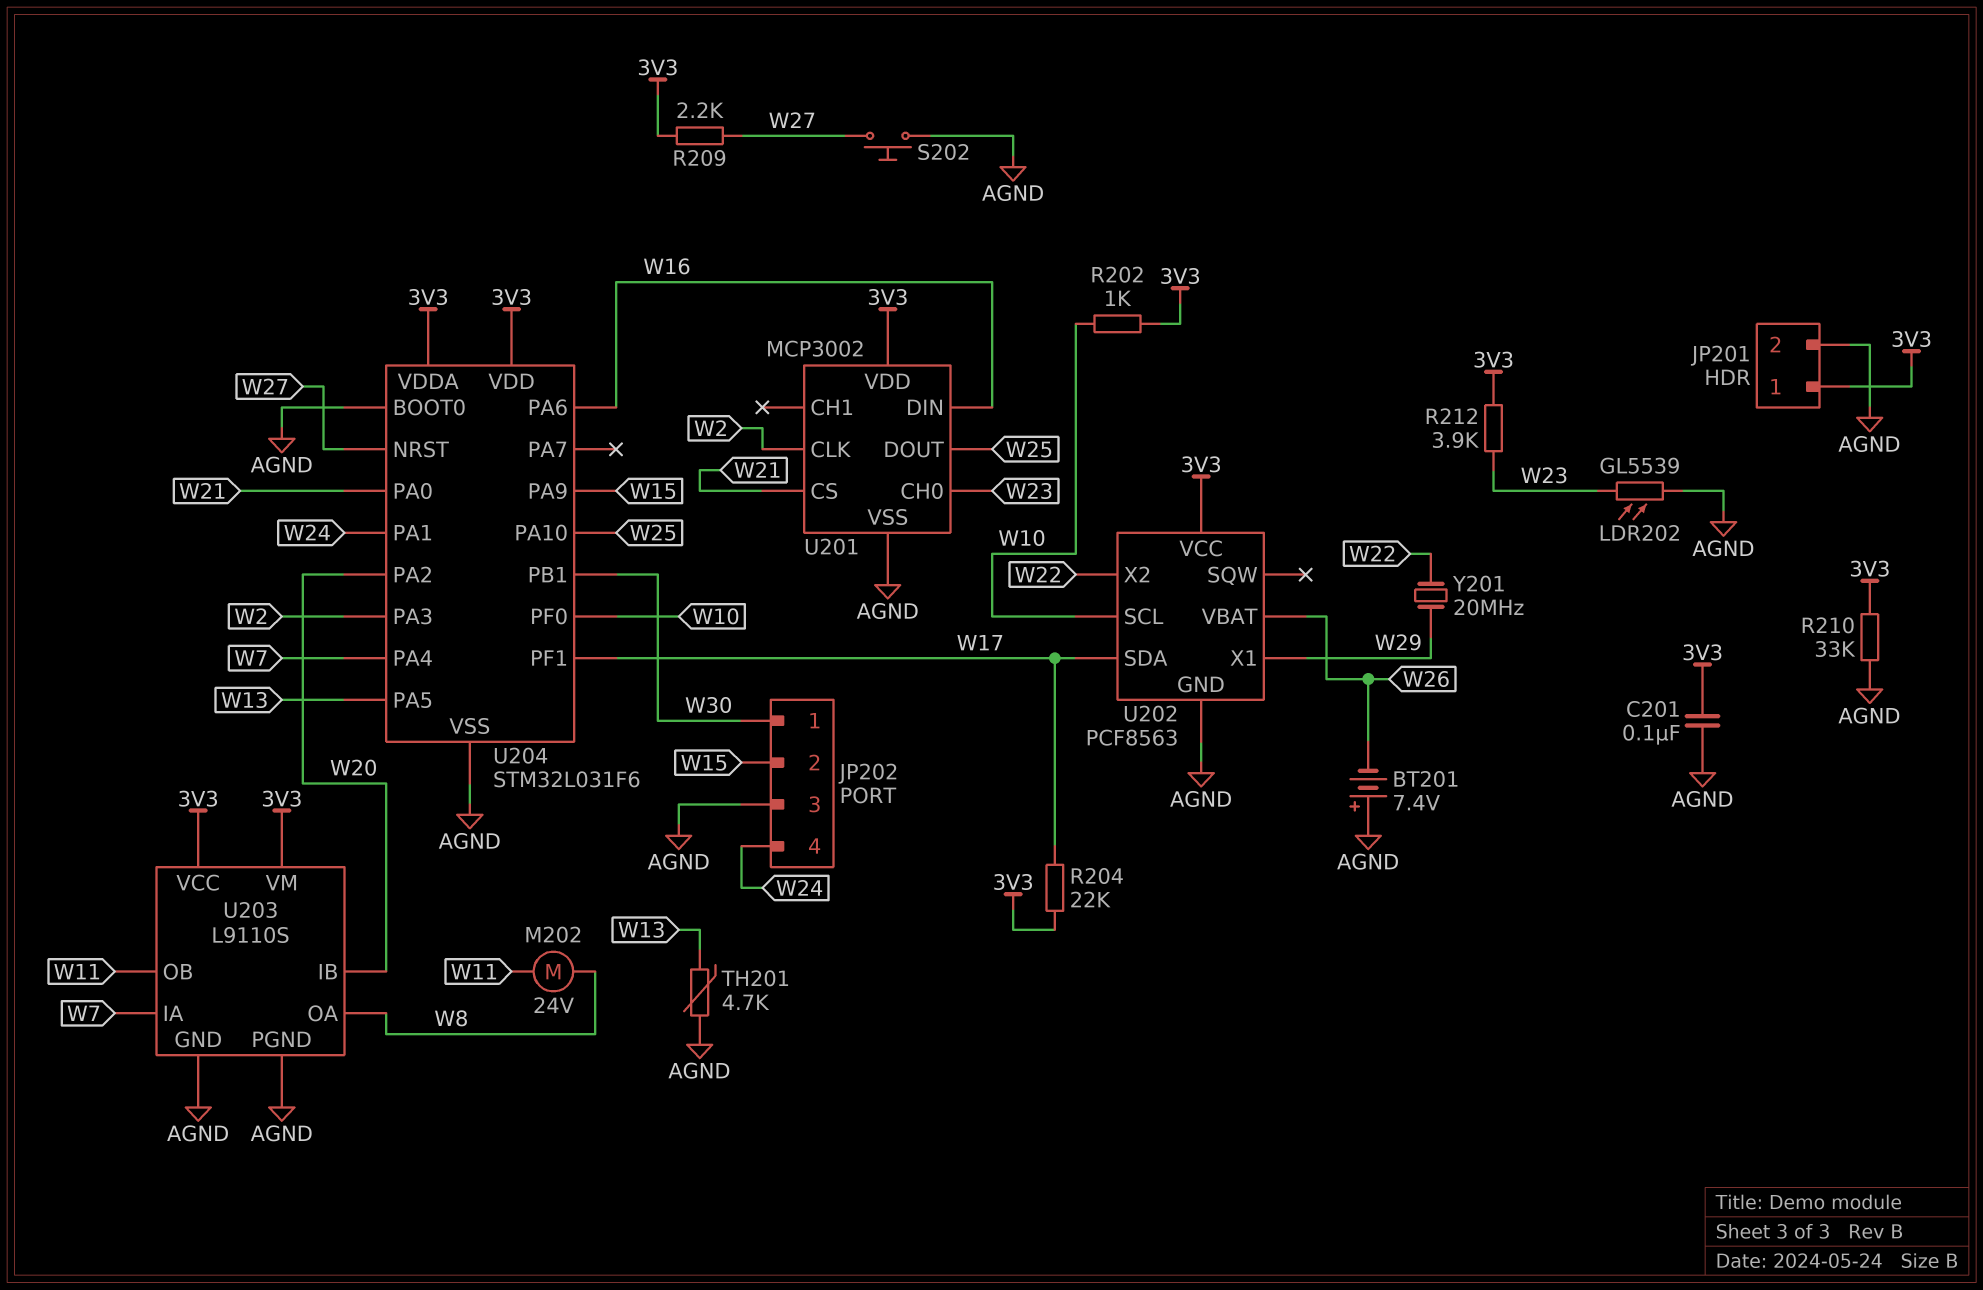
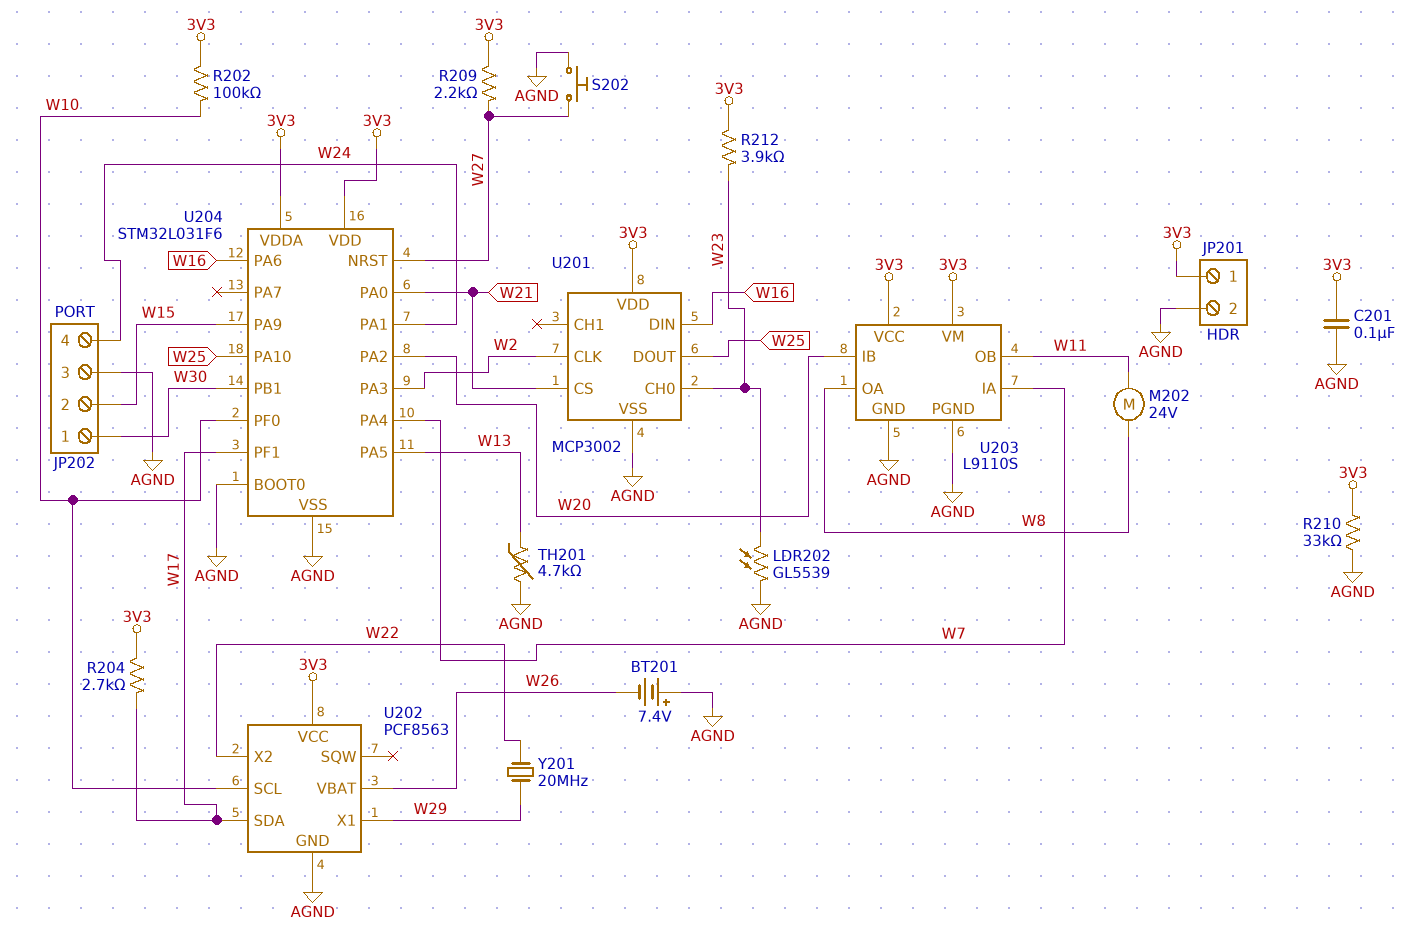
R202: 1k (3V3, W10) -> 100k (3V3, W10)
R204: 22k (3V3, W17) -> 2.7k (3V3, W17)

